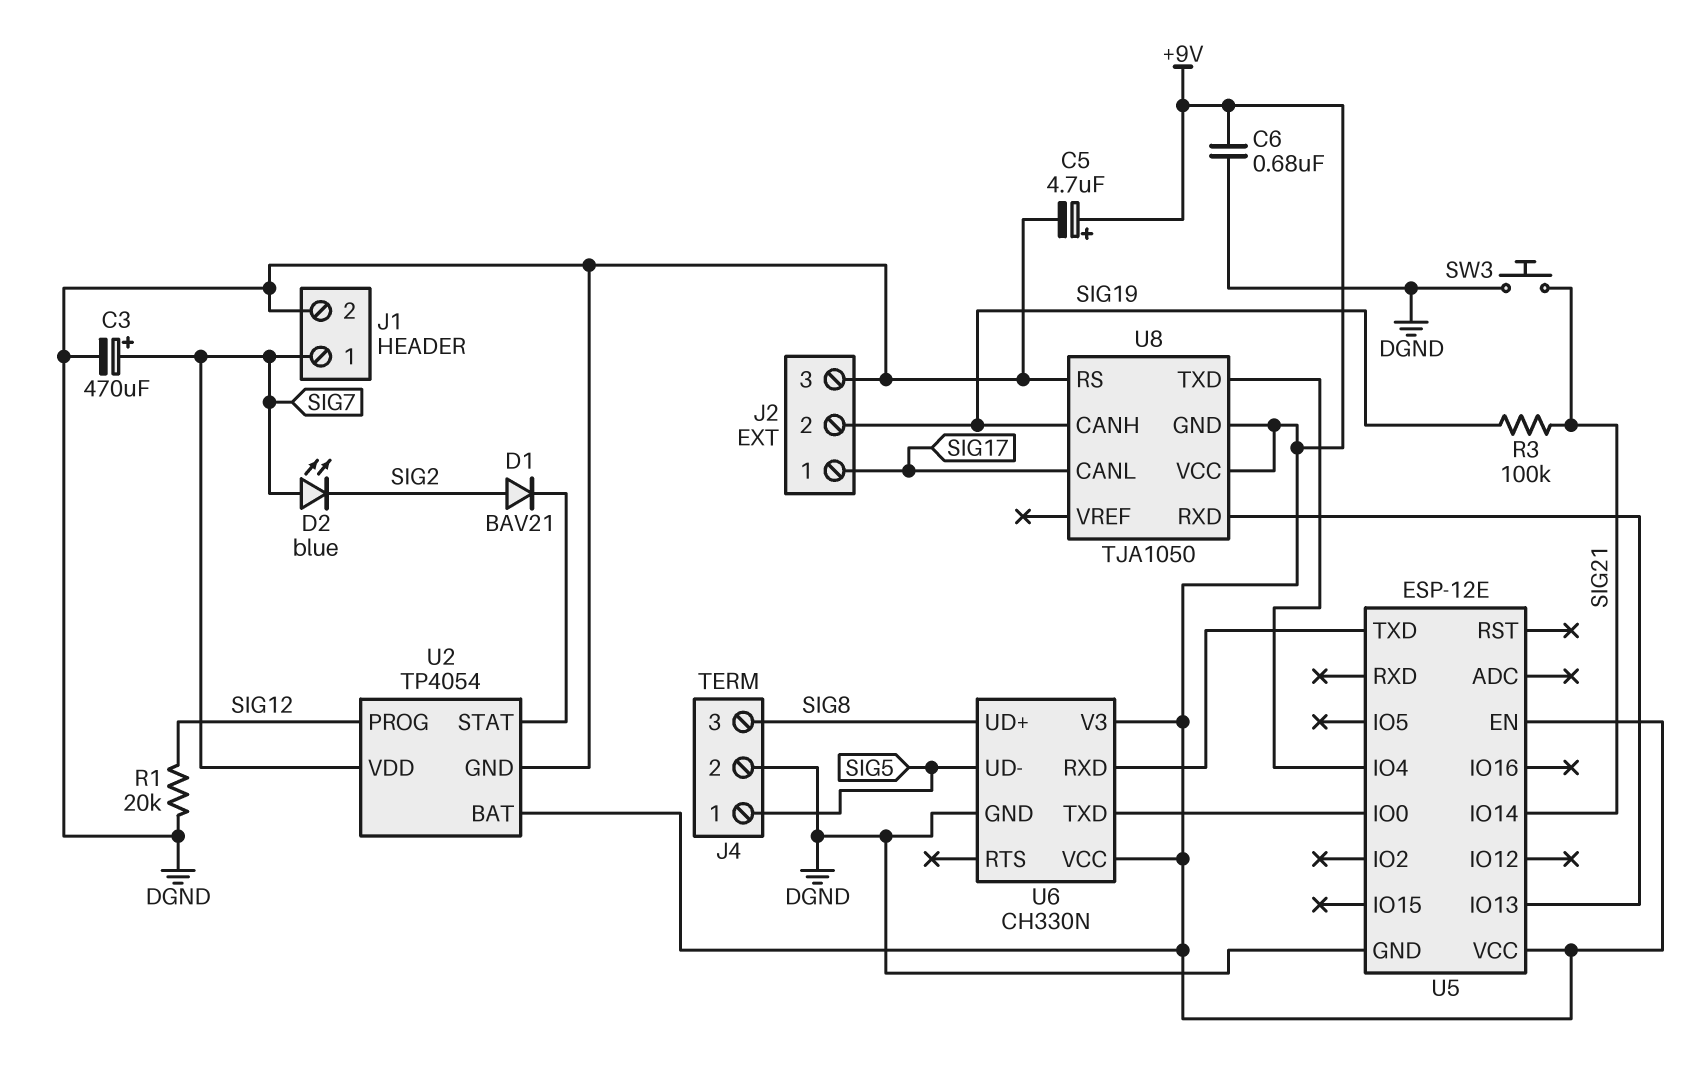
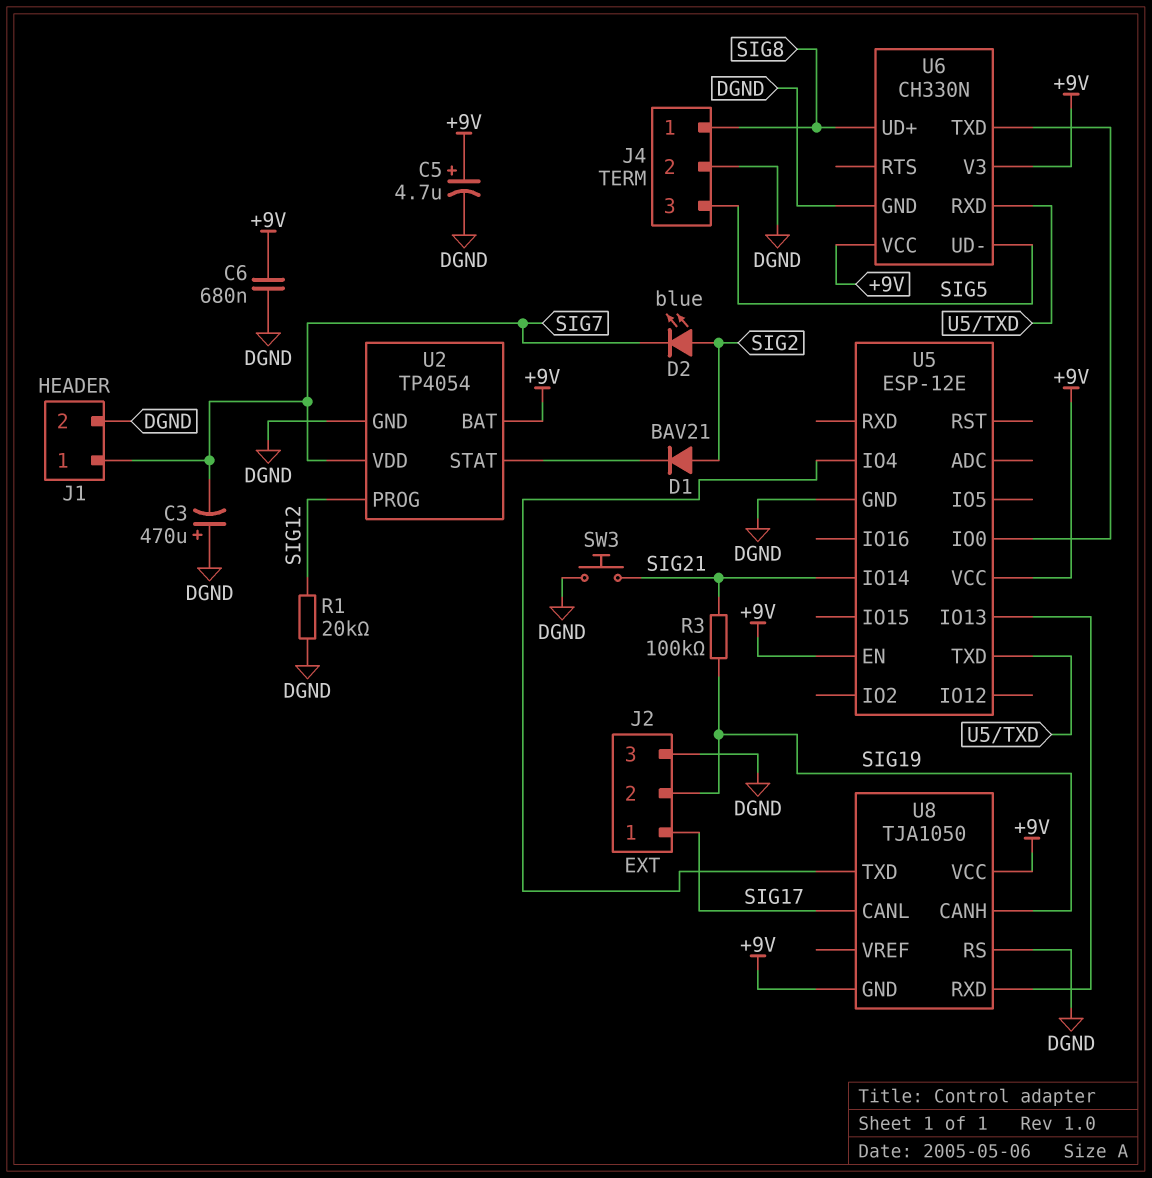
C3: 470uF (plus SIG7, minus DGND) -> 470uF (plus DGND, minus SIG7)
D2: LED blue (A SIG7, K SIG2) -> LED blue (A SIG2, K SIG7)
J4 pin 1: SIG5 -> SIG8
J4 pin 3: SIG8 -> SIG5

